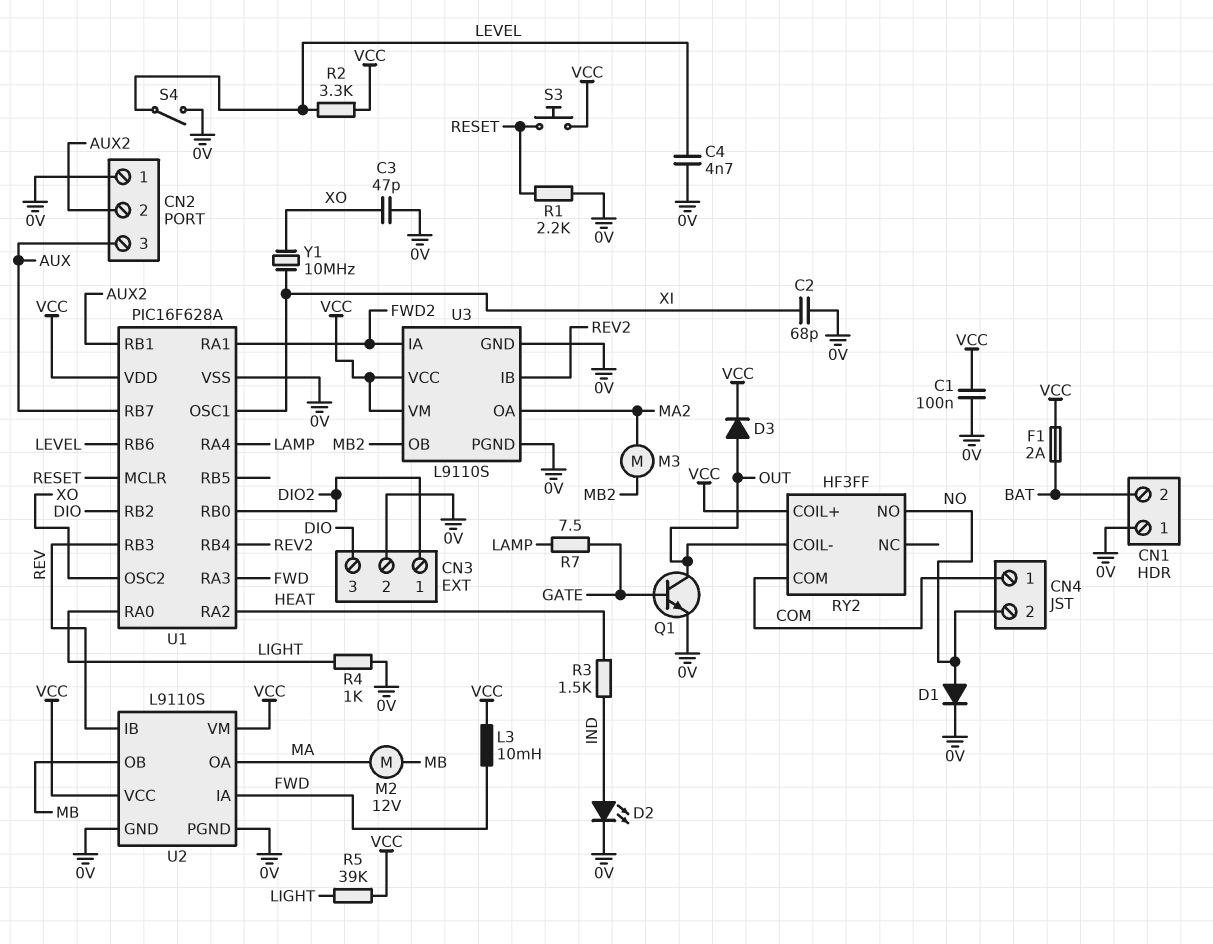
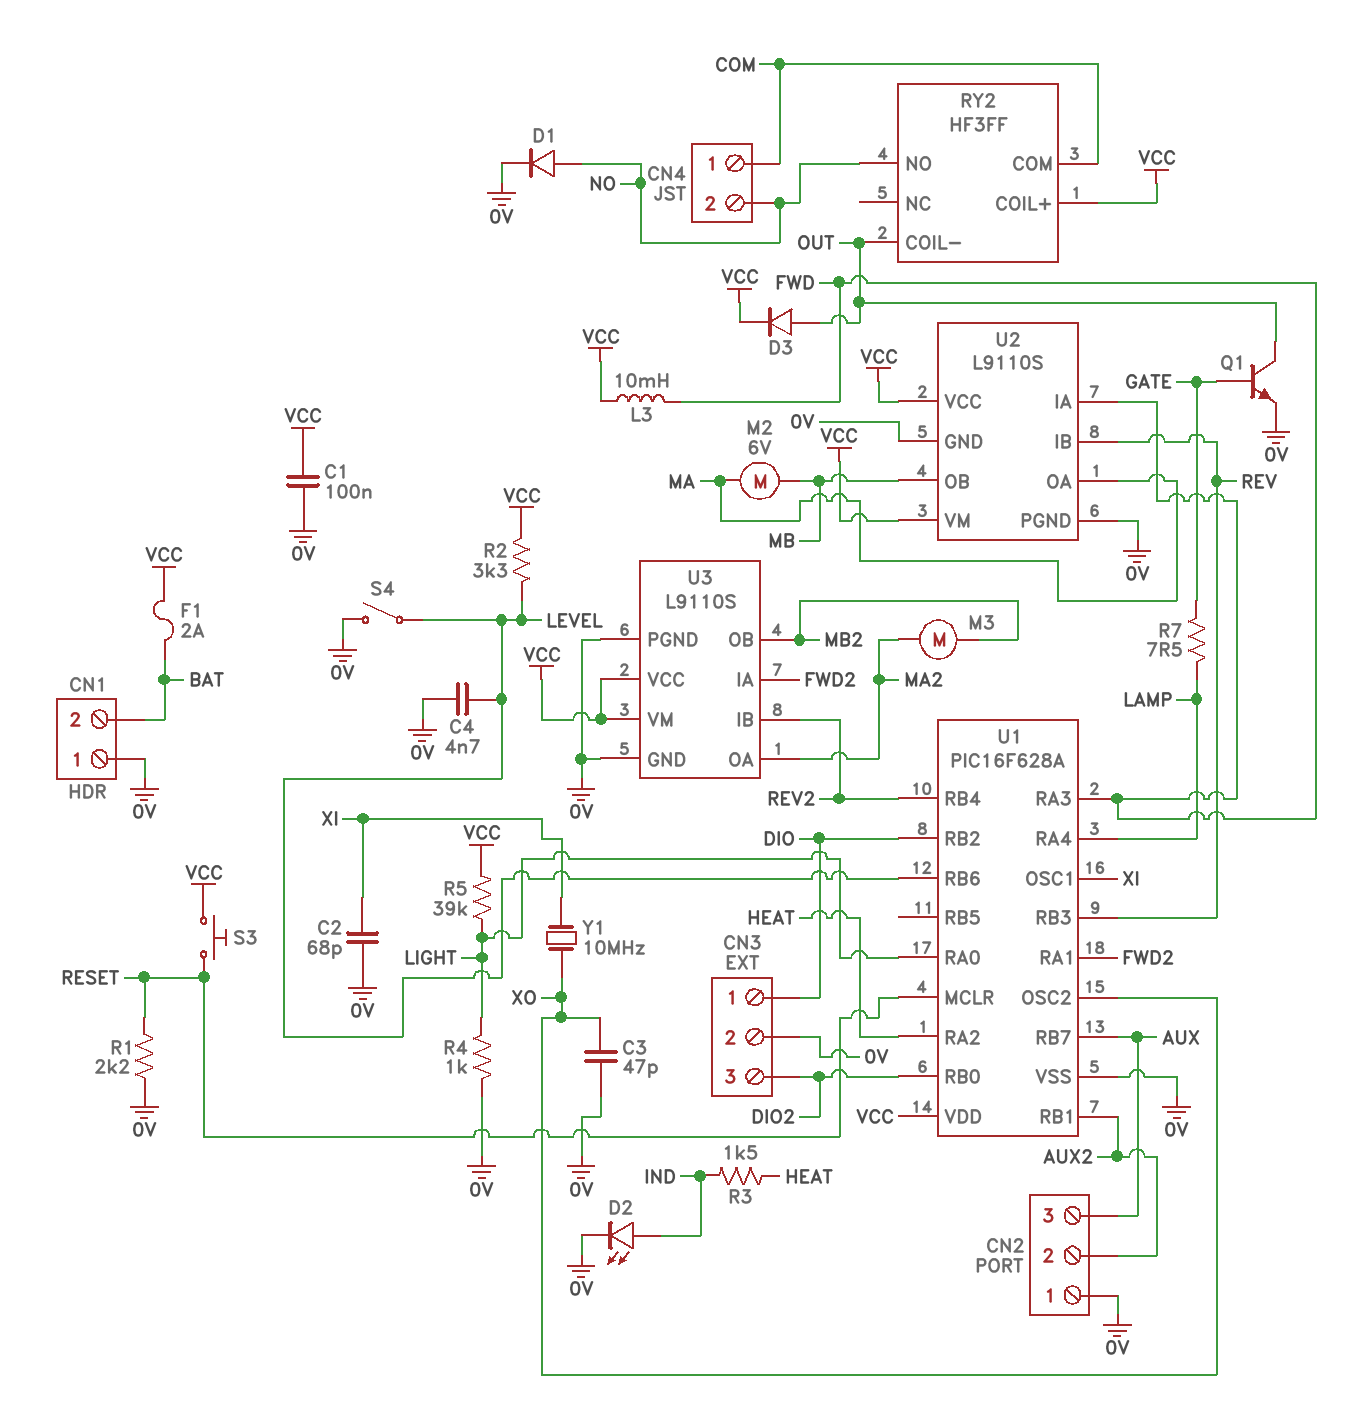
CN3 pin 1: DIO2 -> DIO
CN3 pin 3: DIO -> DIO2
M2: motor 12V (MA, MB) -> motor 6V (MA, MB)

